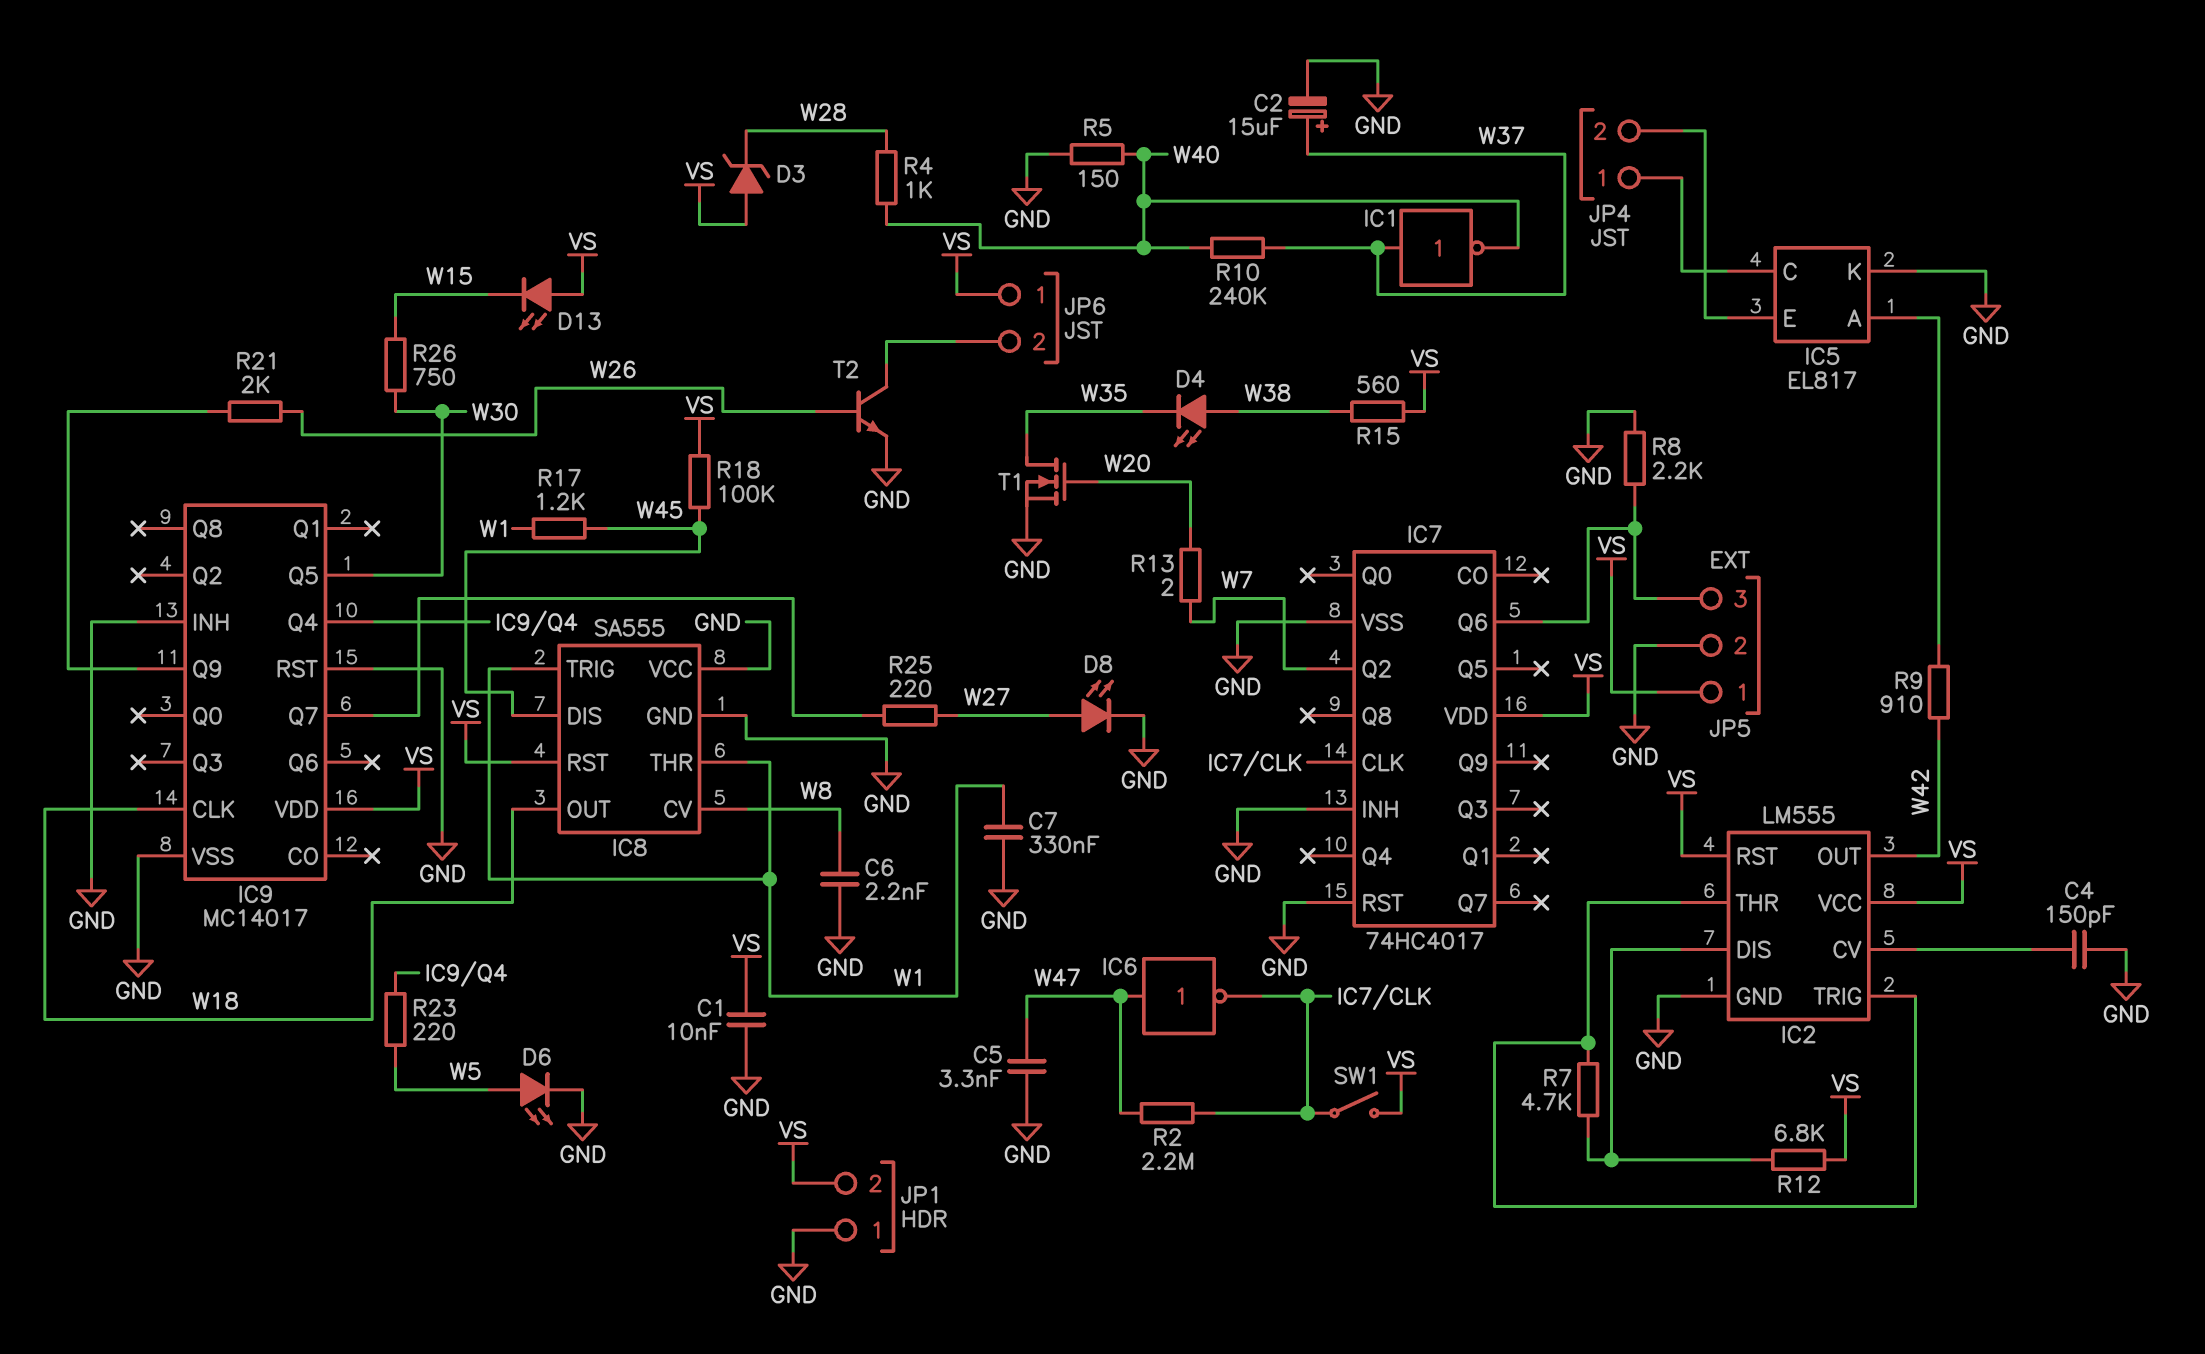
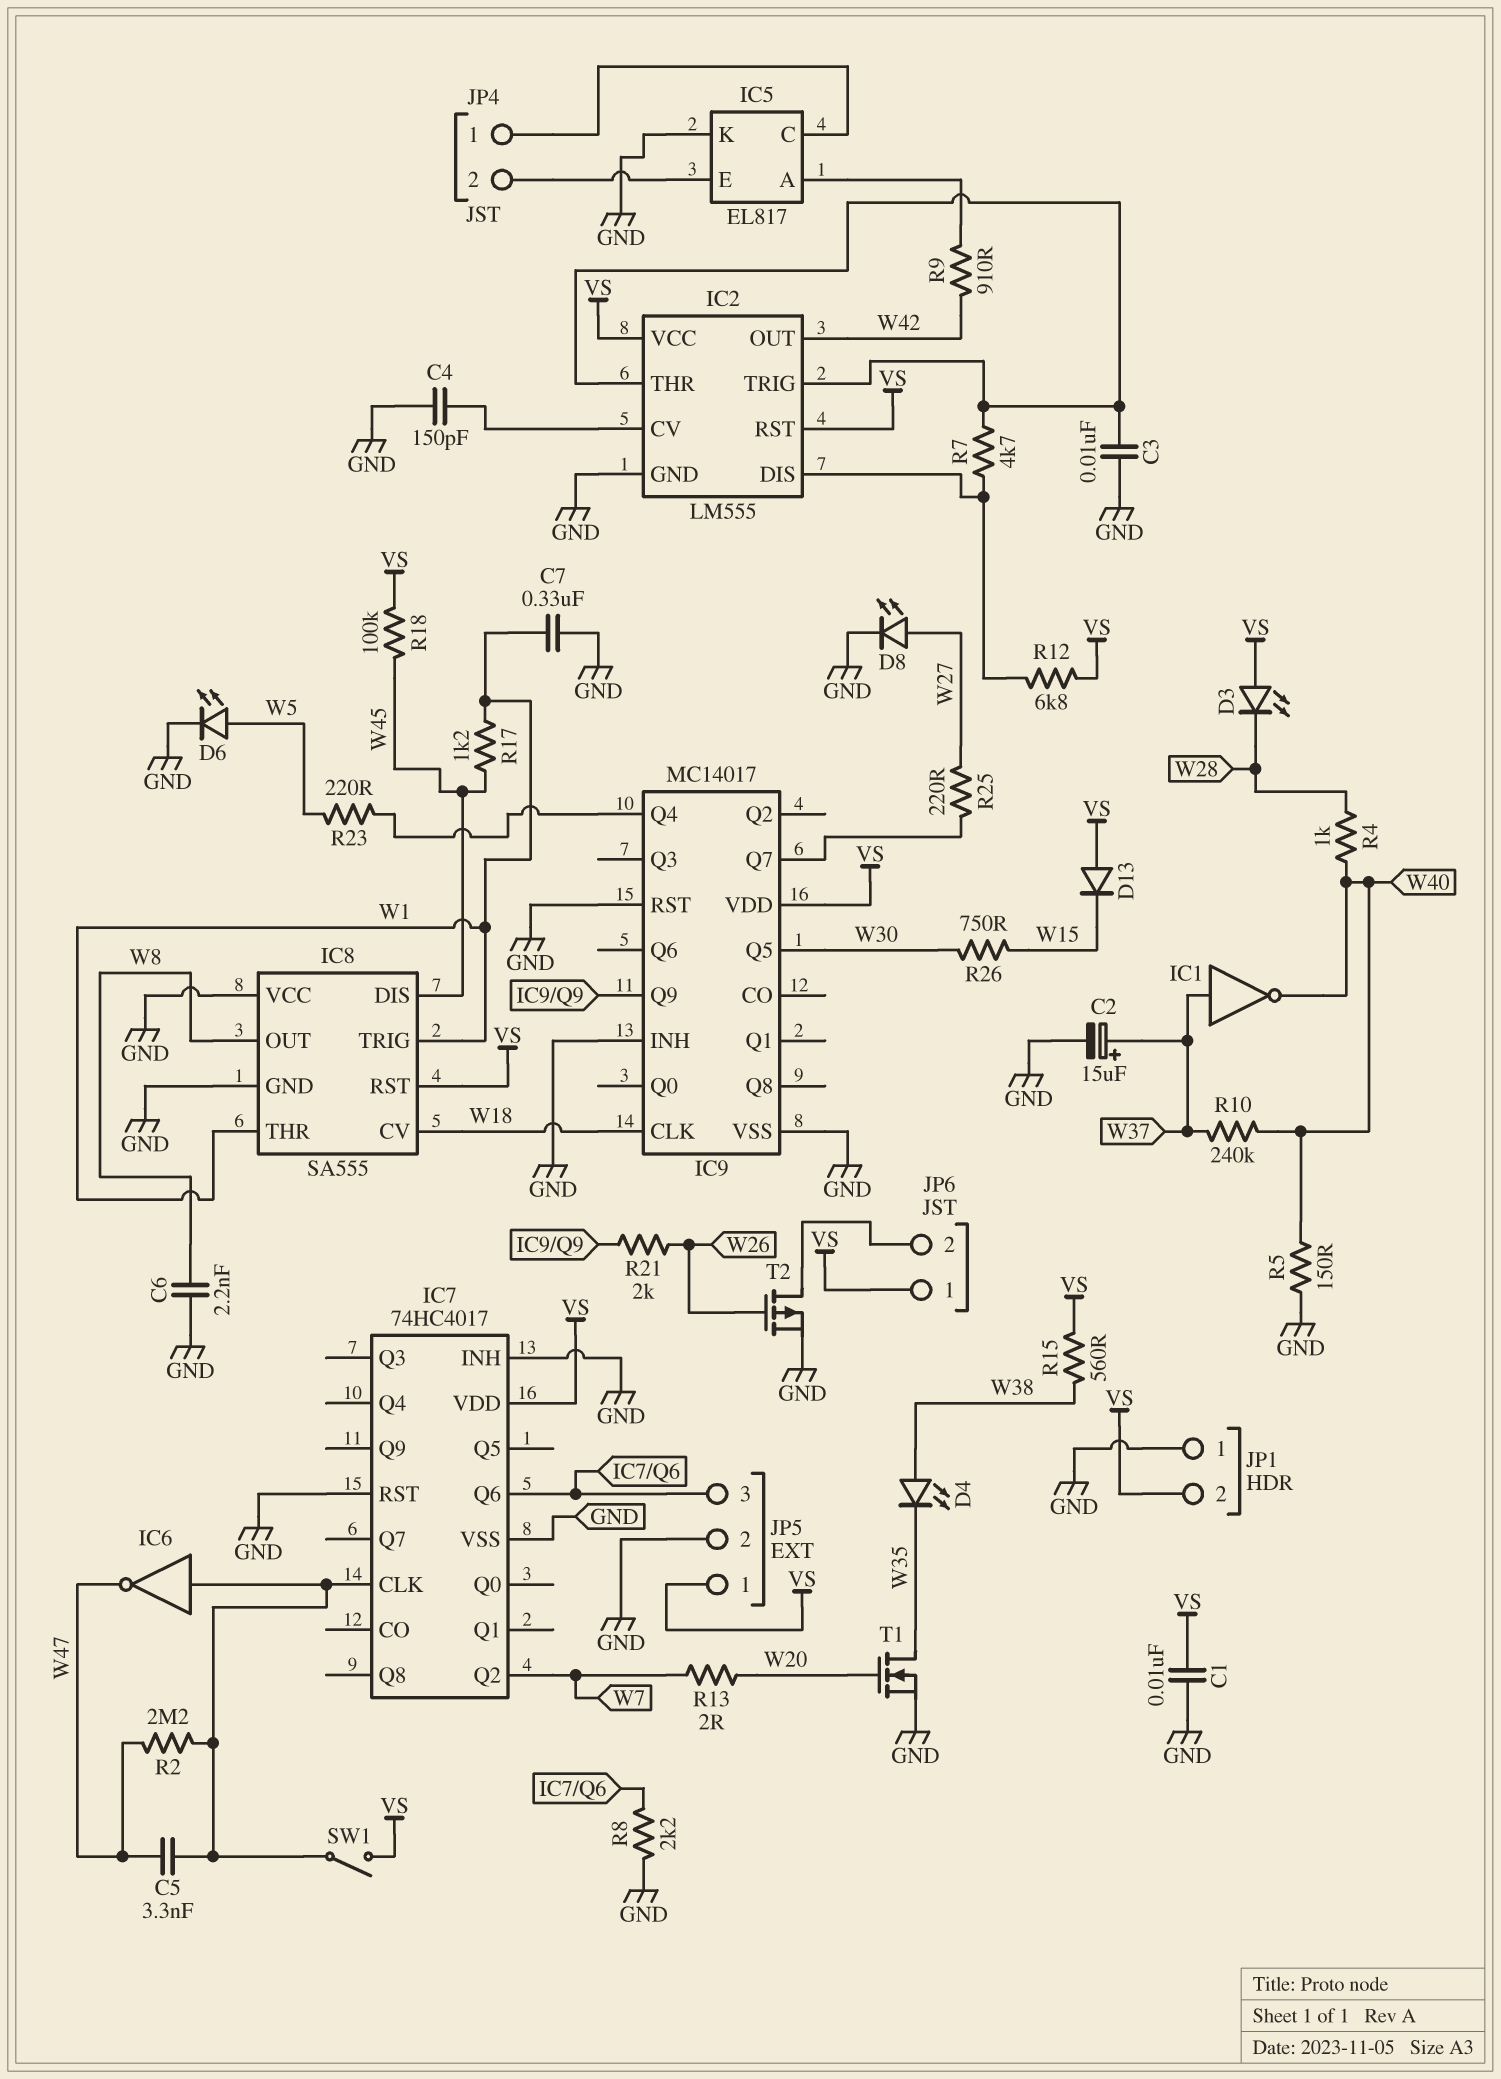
C3: none -> 10nF (GND, IC2/THR)
C5: 3.3nF (GND, W47) -> 3.3nF (IC7/CLK, W47)
D3: zener (A VS, K W28) -> LED (A VS, K W28)
D13: LED (A VS, K W15) -> diode (A VS, K W15)
IC6: NOT (in W47, out IC7/CLK) -> NOT (in IC7/CLK, out W47)
IC8 pin CV: W8 -> W18
IC8 pin OUT: W18 -> W8
T2: NPN (B W26, C JP6/2, E GND) -> PMOS (G W26, D JP6/2, S GND)

